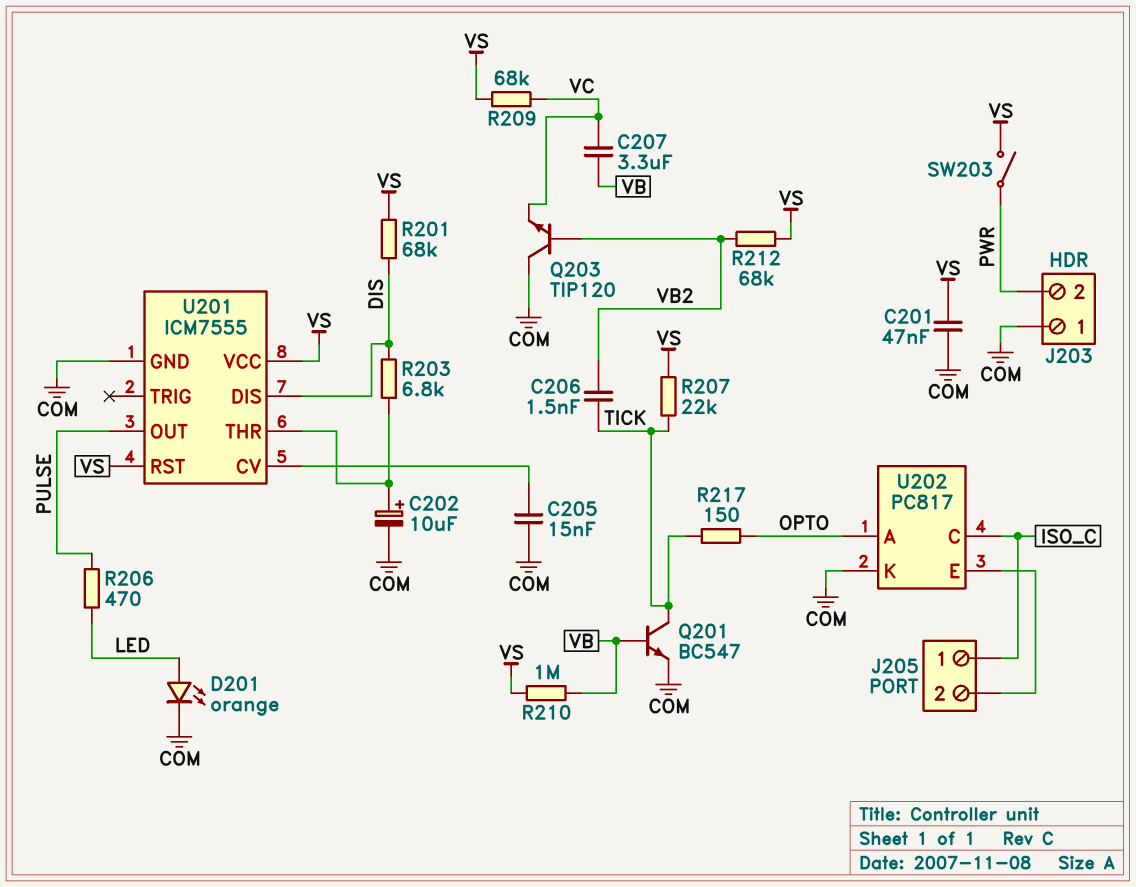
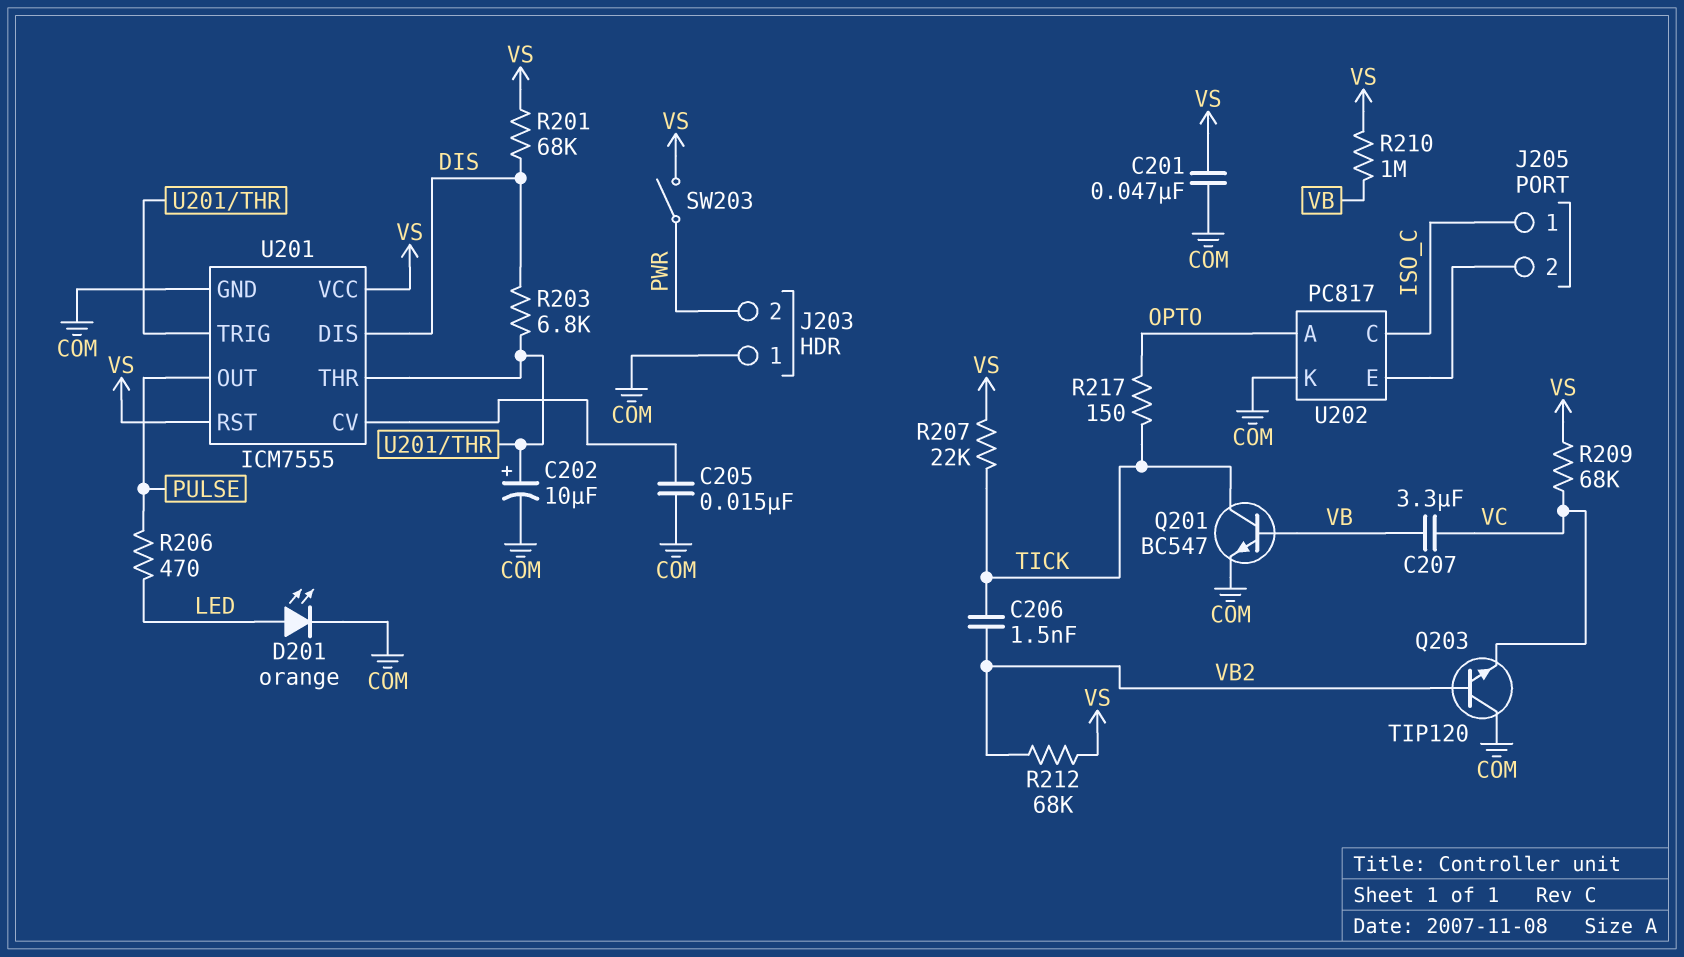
U201 pin TRIG: none -> U201/THR

